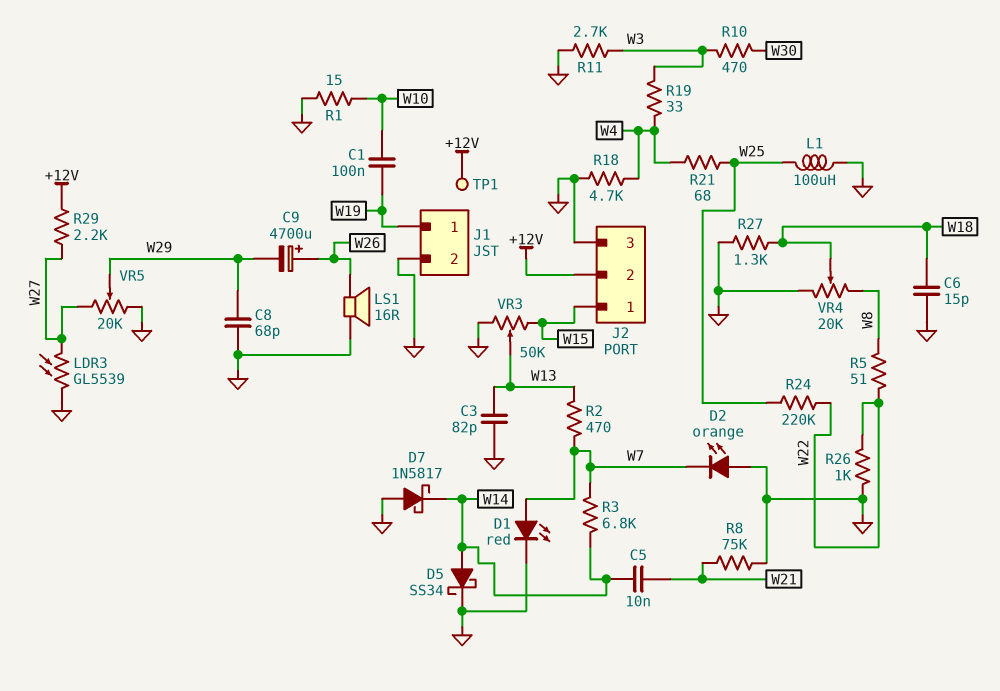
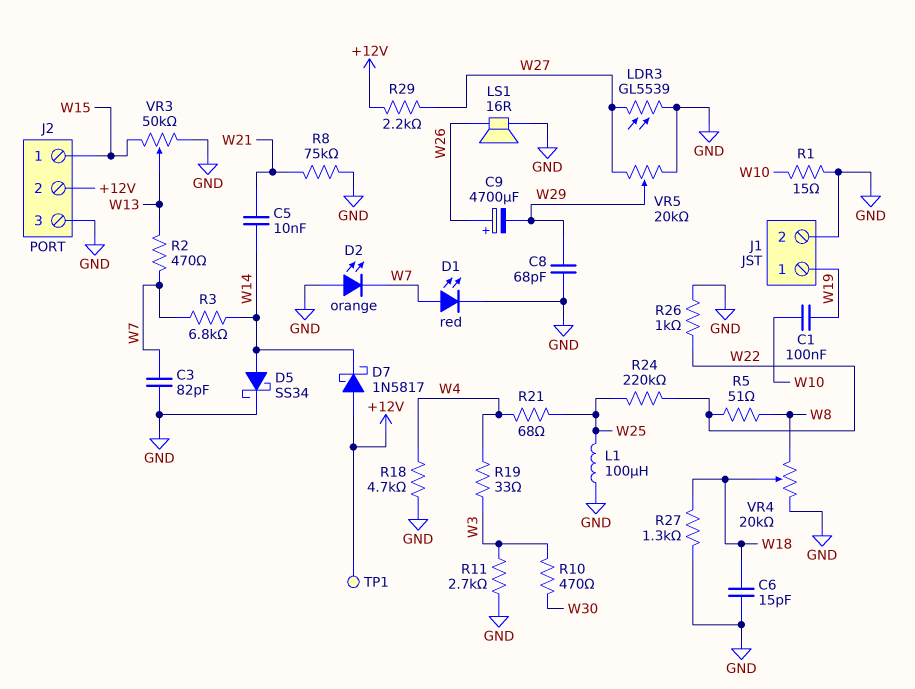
C3: 82pF (GND, W13) -> 82pF (GND, W7)
D7: schottky 1N5817 (A GND, K W14) -> schottky 1N5817 (A +12V, K W14)

